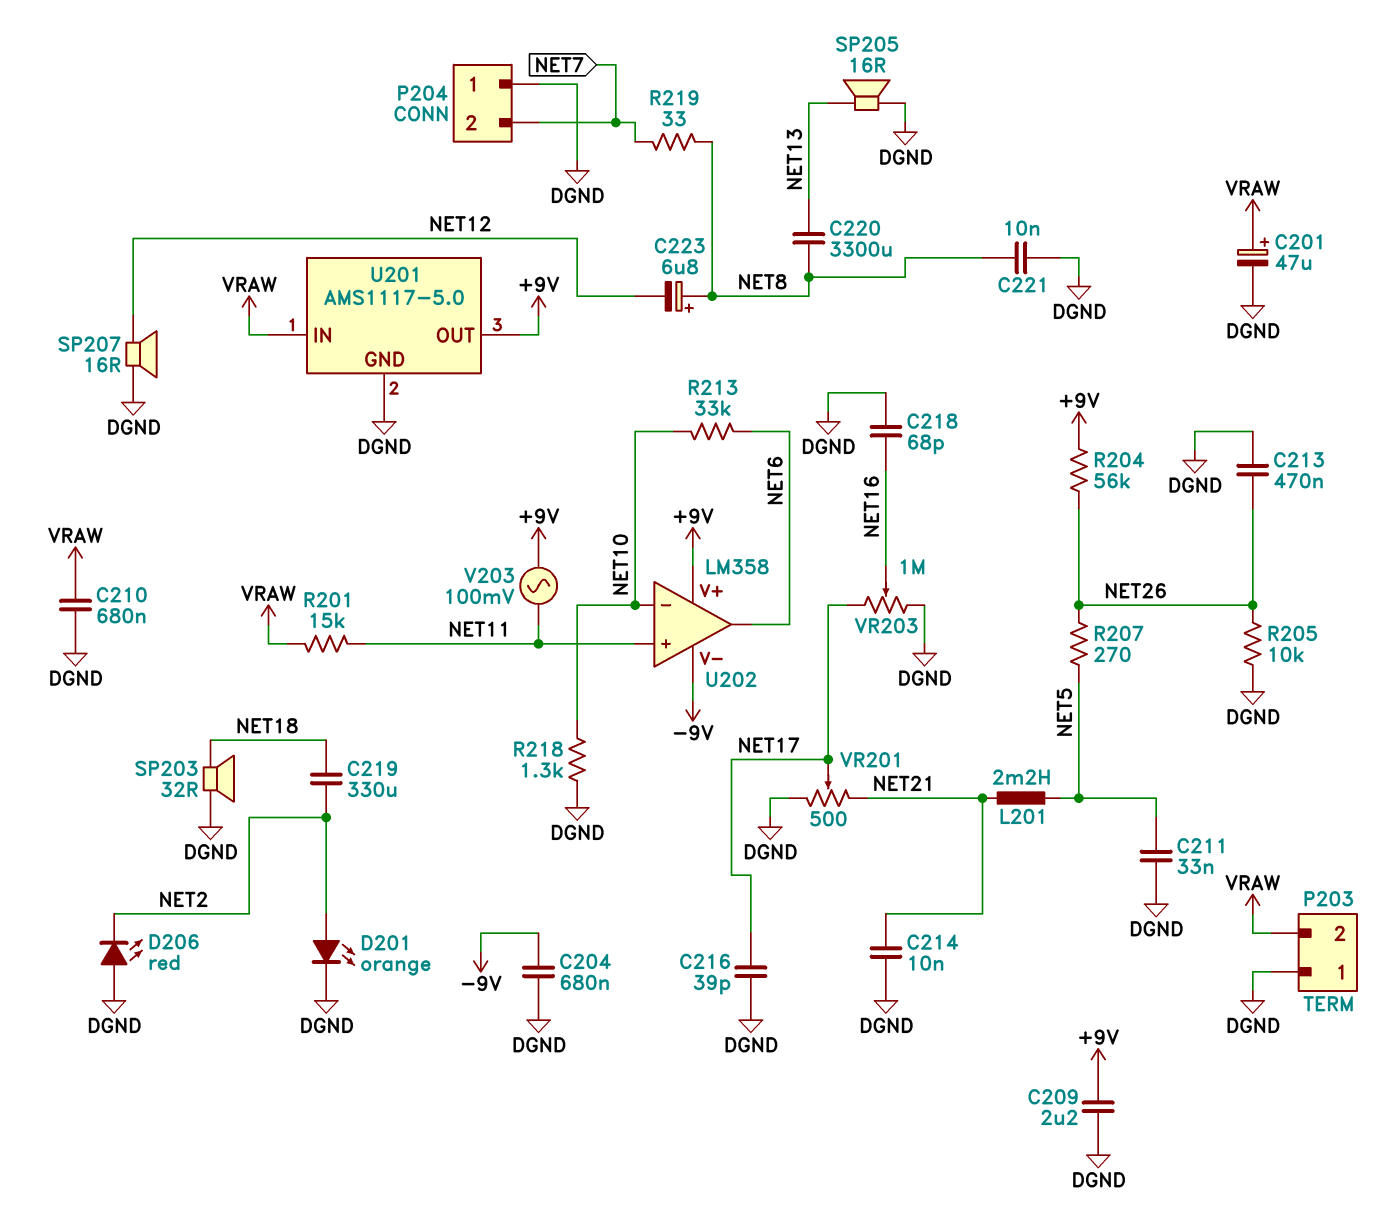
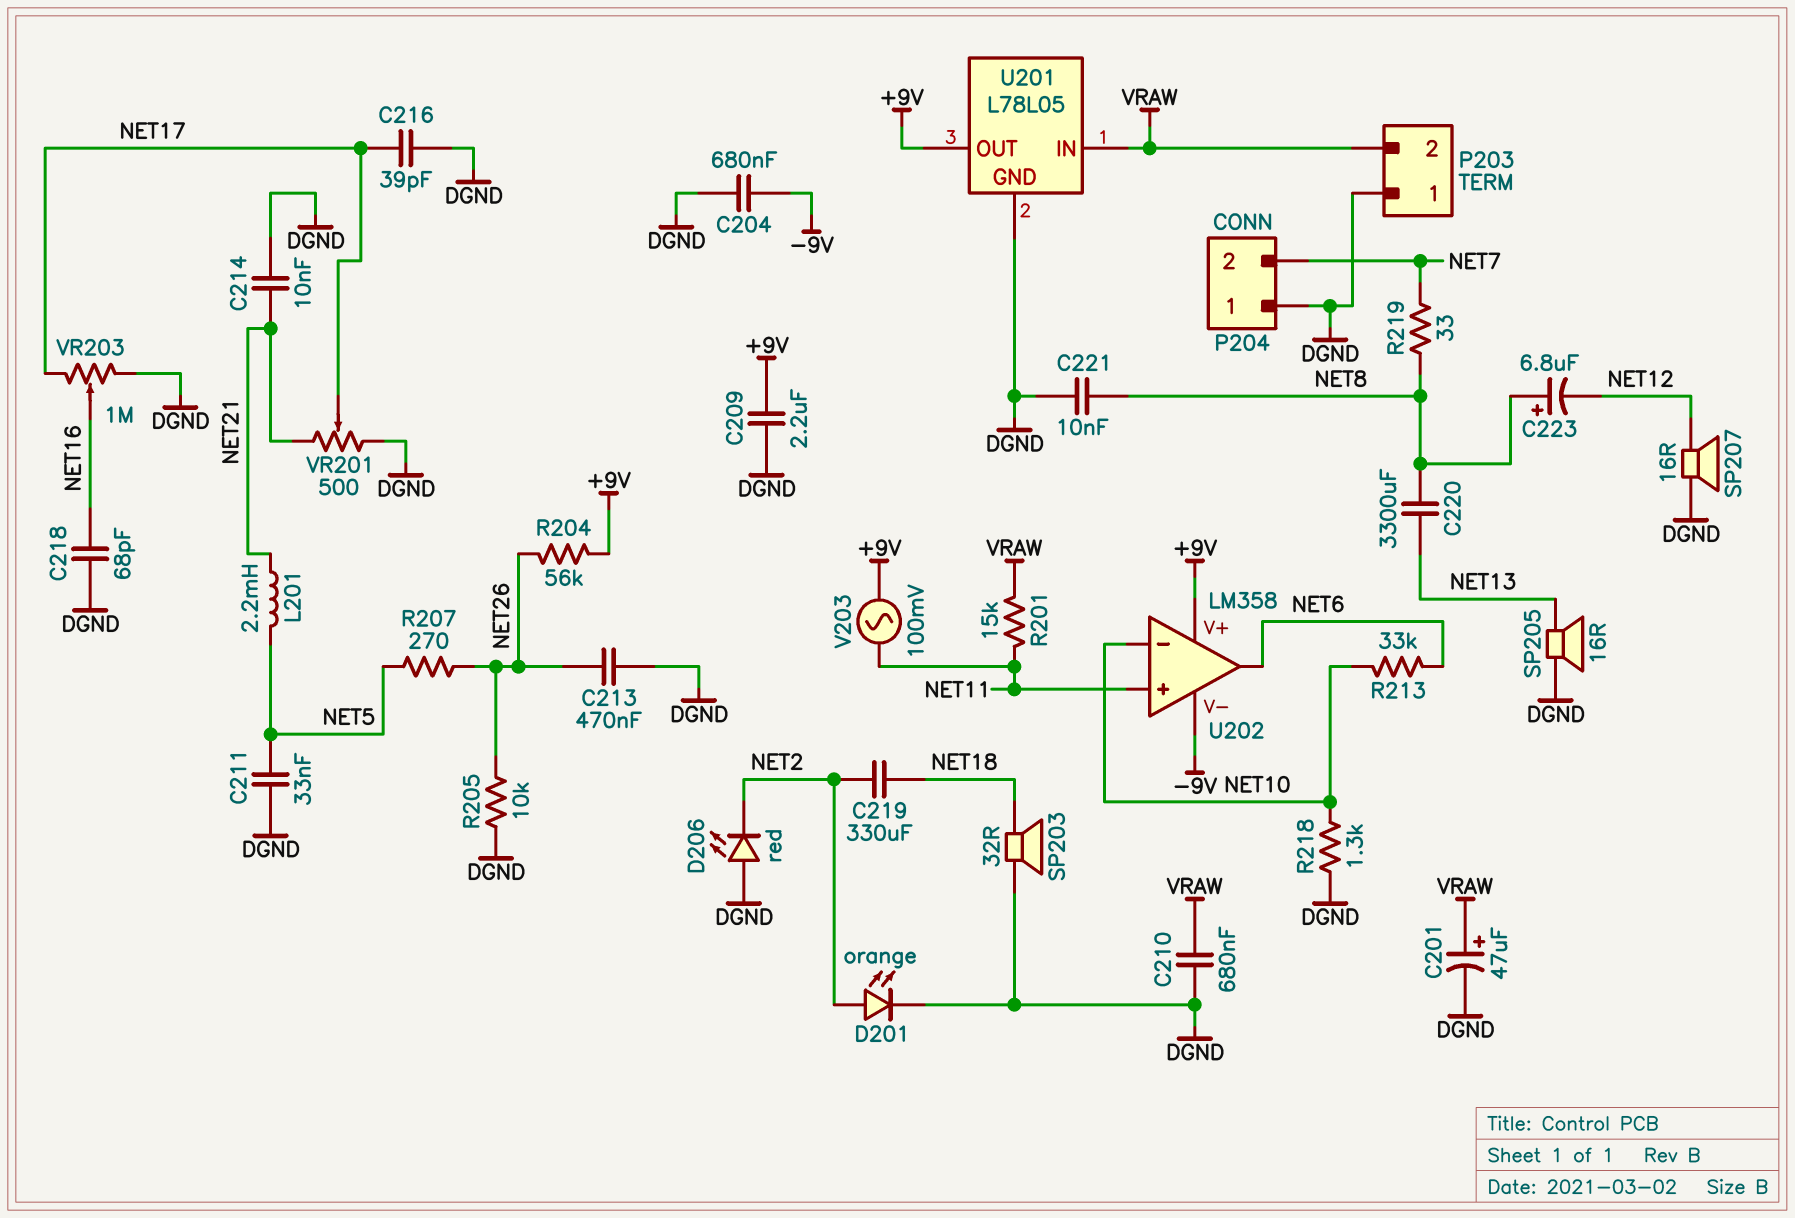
U201: AMS1117-5.0 -> L78L05

